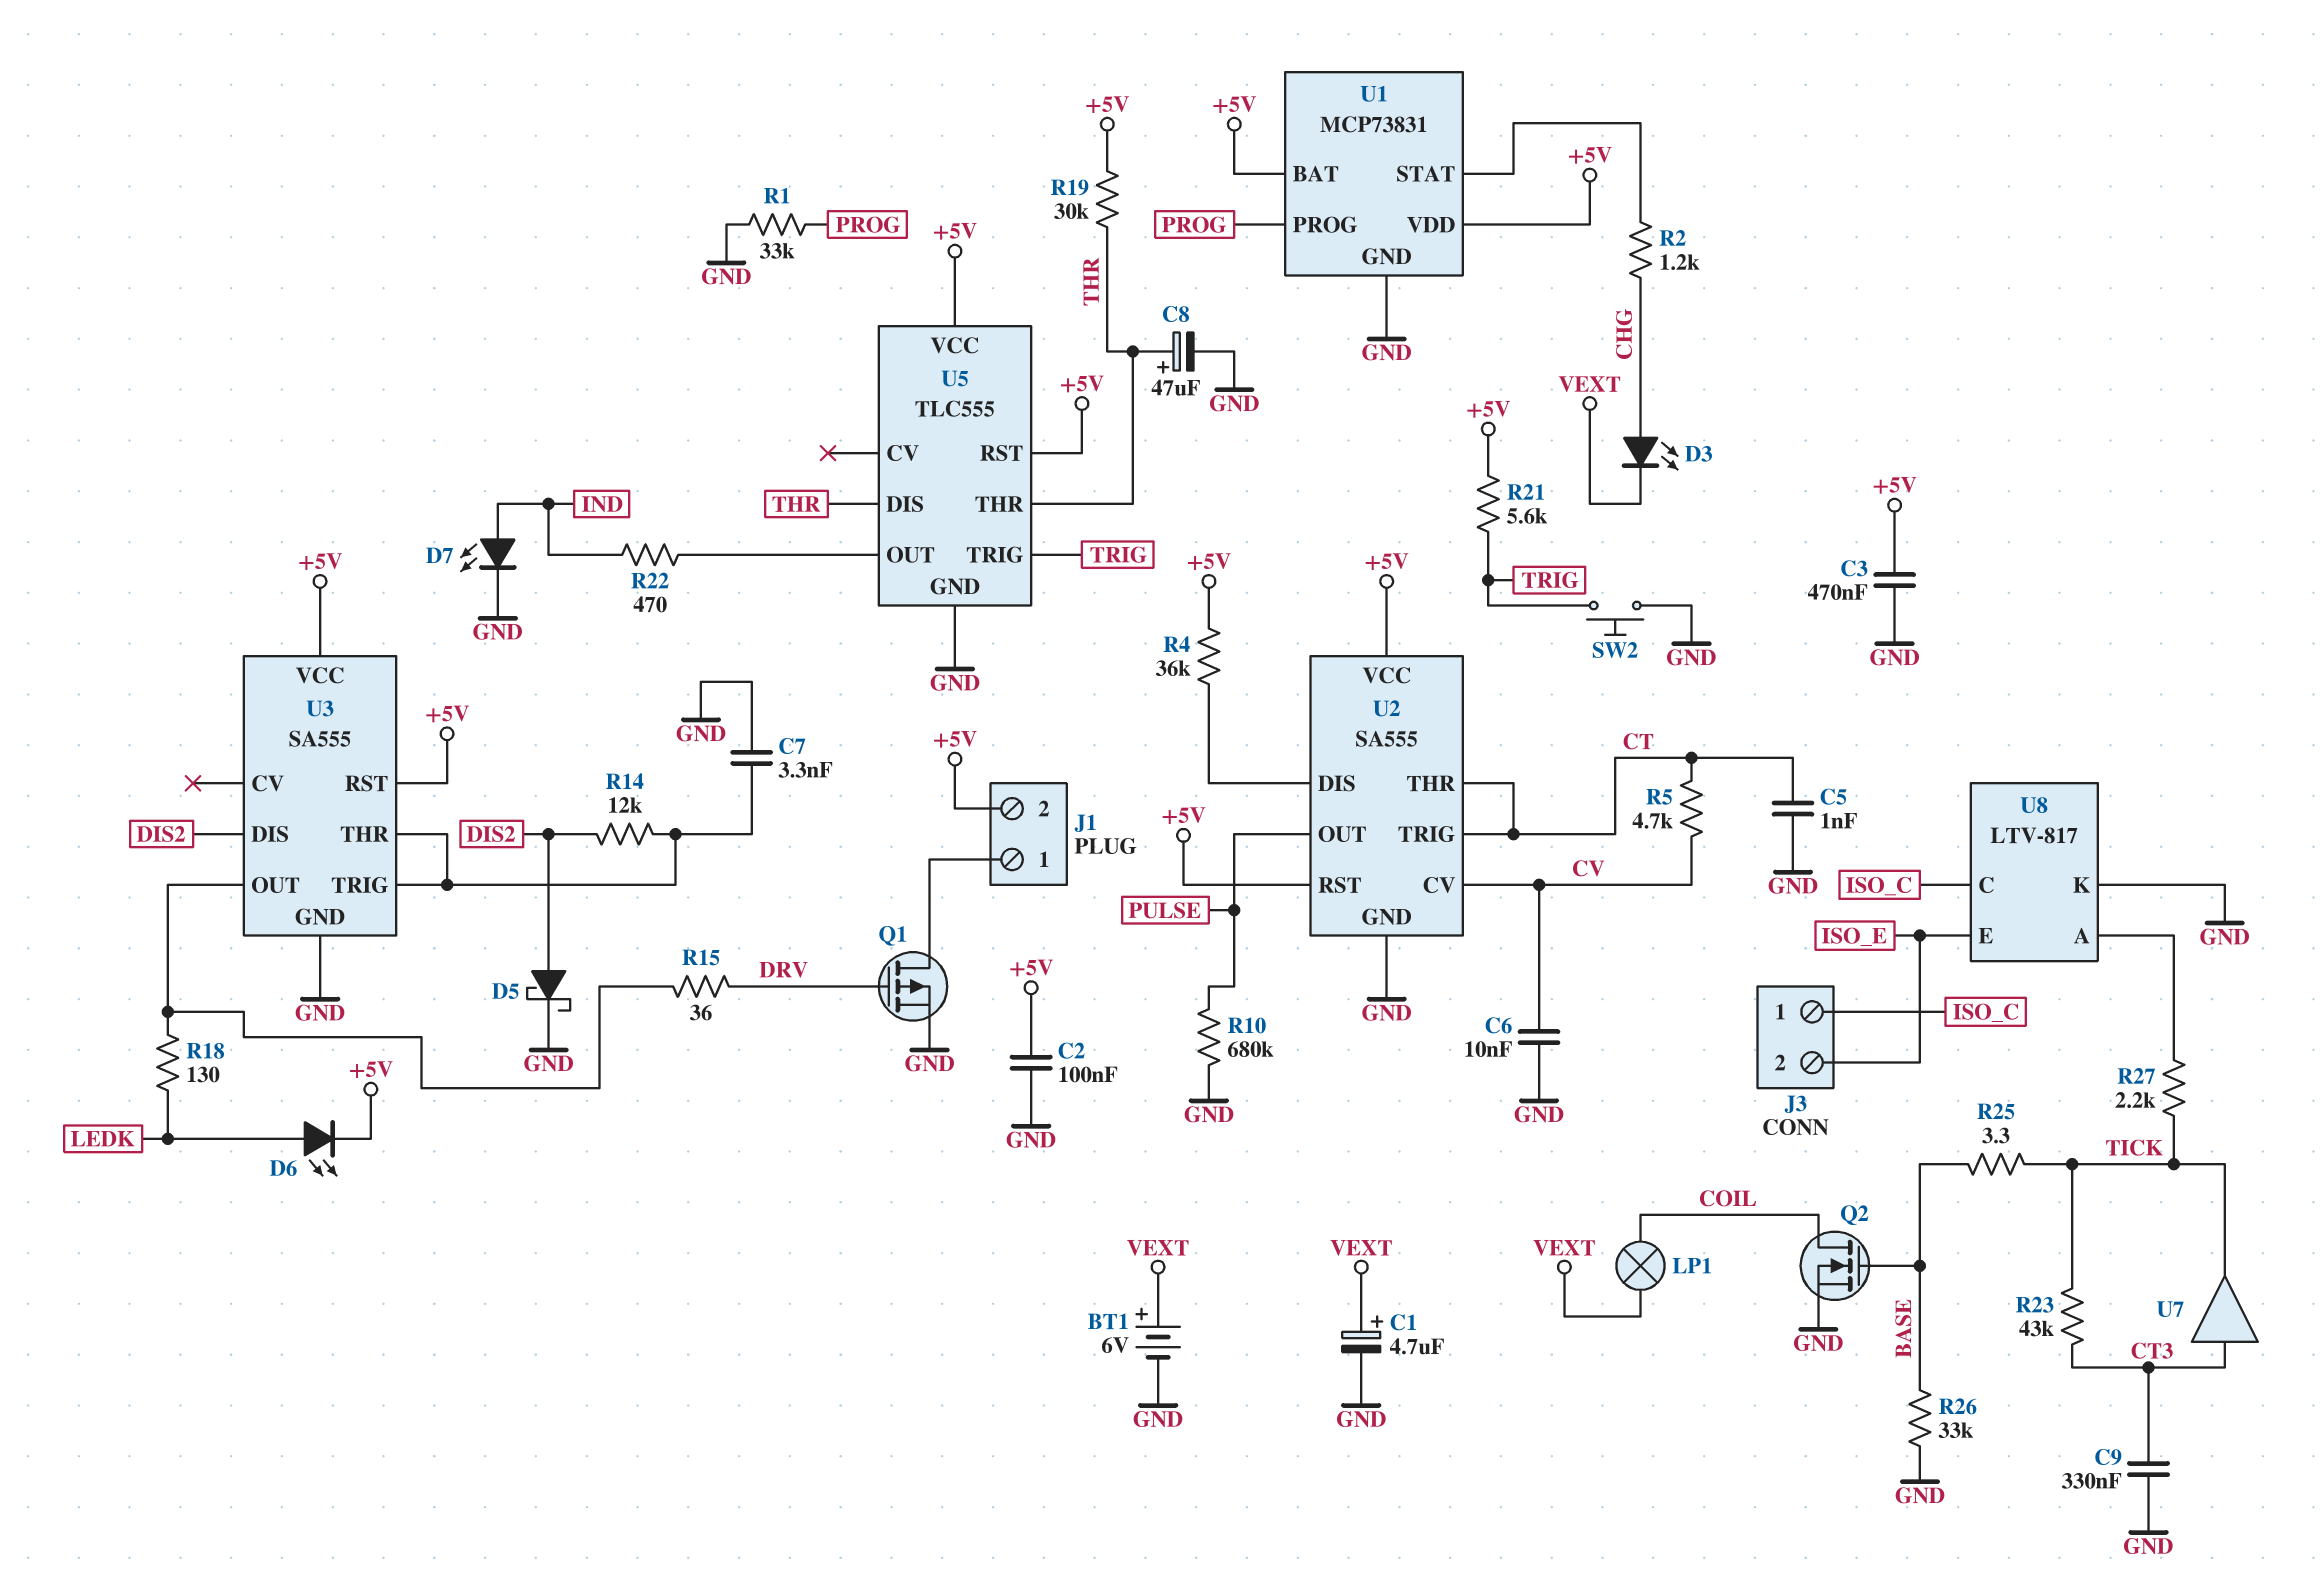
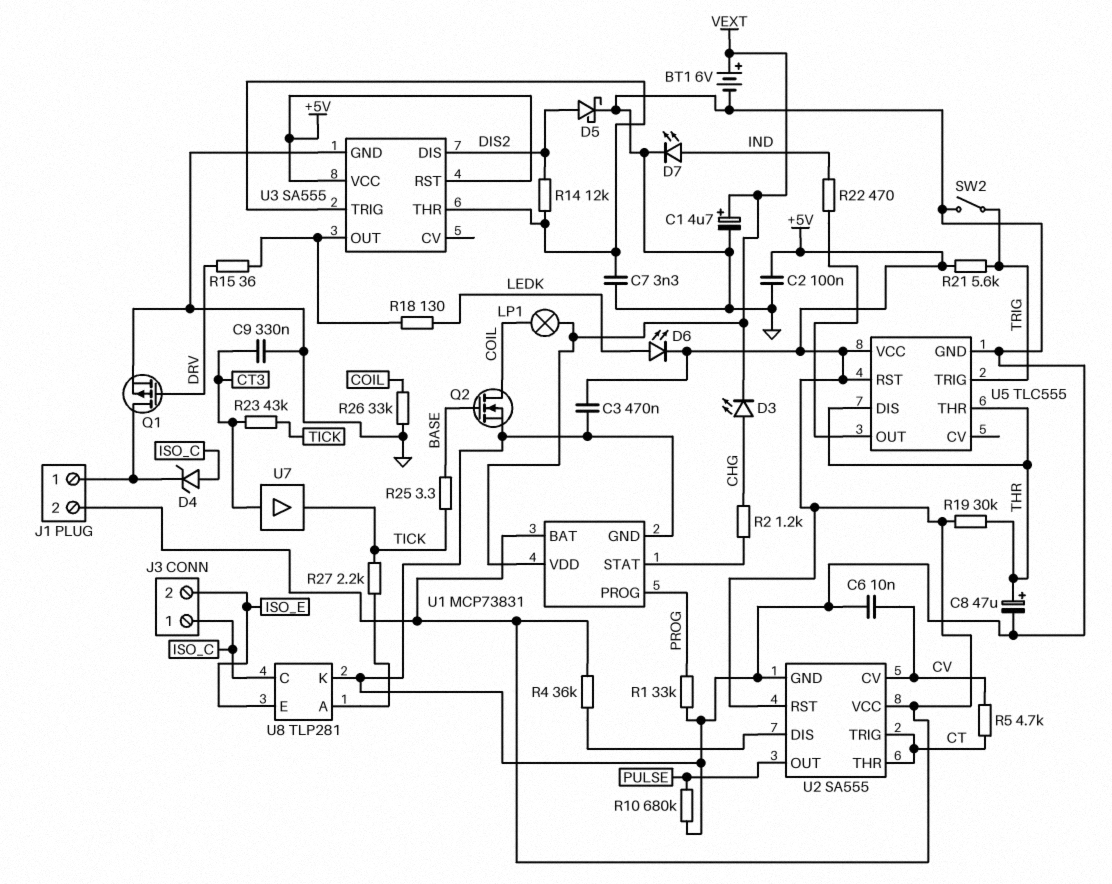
C5: 1nF (CT, GND) -> none
D4: none -> zener (A ISO_C, K J1/1)
R26: 33k (BASE, GND) -> 33k (COIL, GND)
SW2: button (GND, TRIG) -> switch (GND, TRIG)
U1 pin VDD: +5V -> VEXT
U8: LTV-817 -> TLP281

